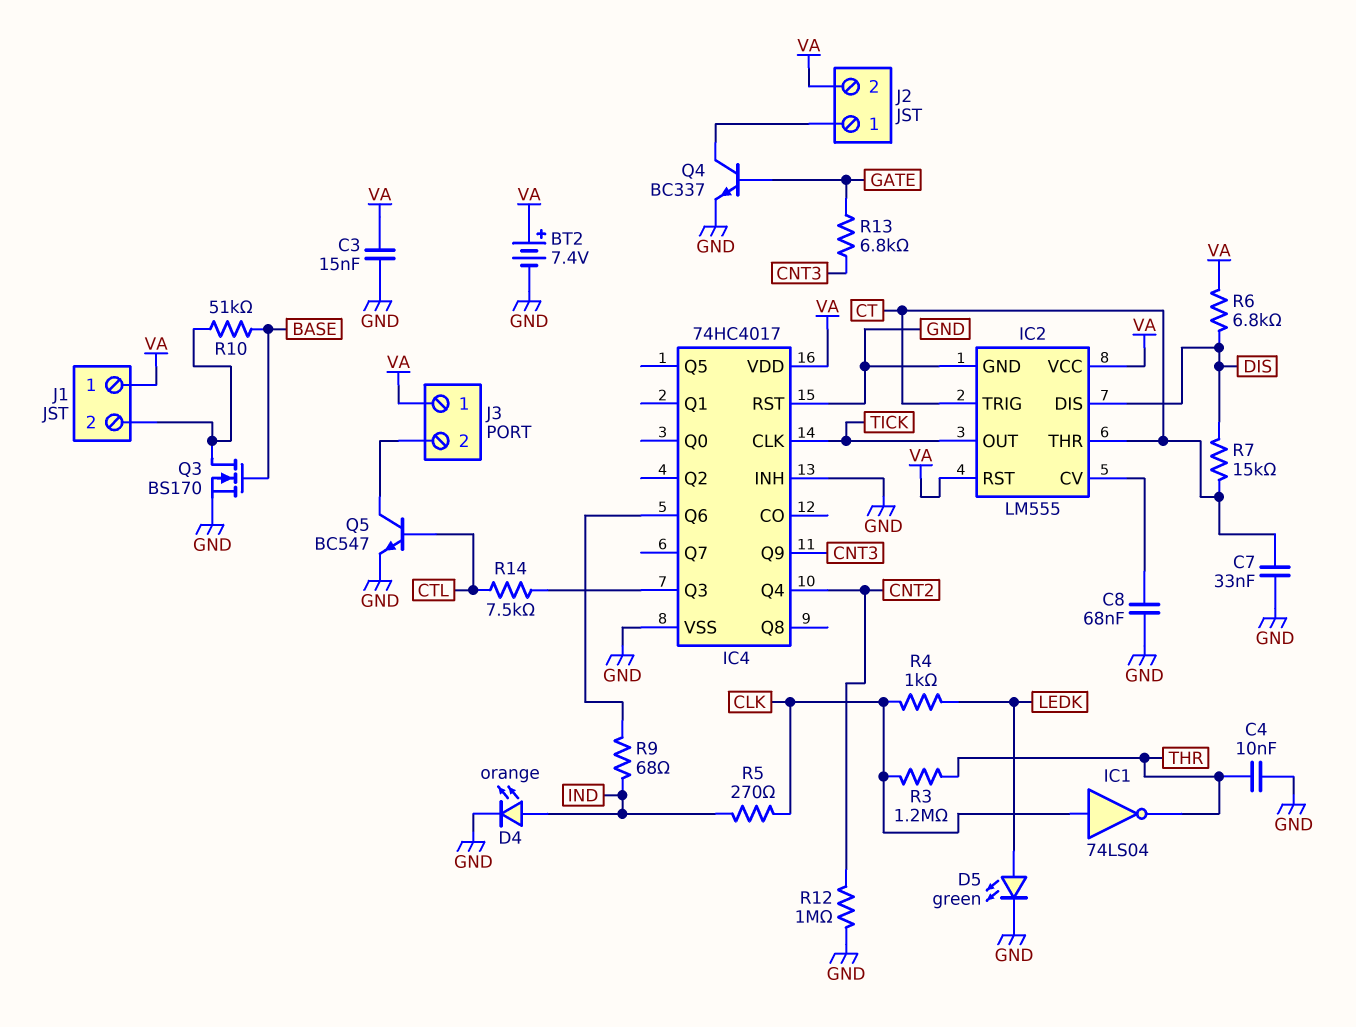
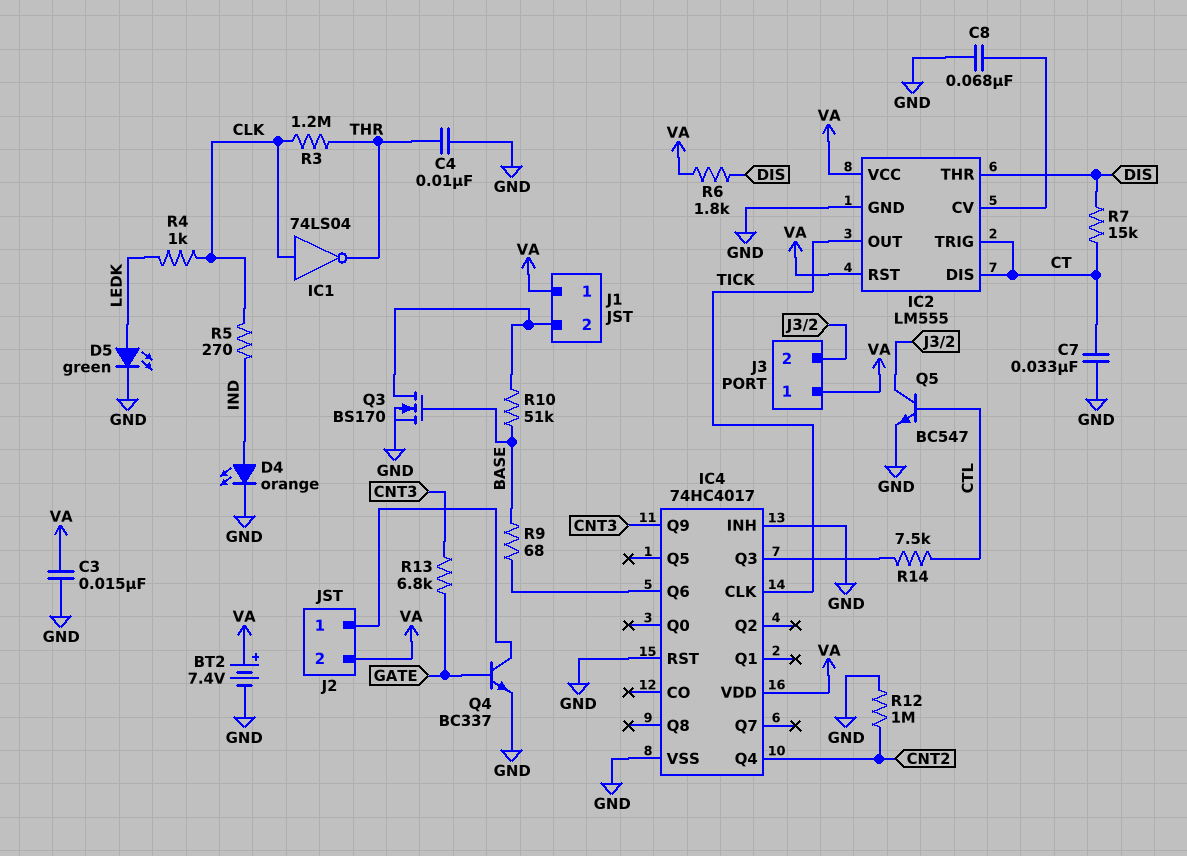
IC2 pin DIS: DIS -> CT
IC2 pin THR: CT -> DIS
R6: 6.8k (DIS, VA) -> 1.8k (DIS, VA)
R9: 68 (IC4/Q6, IND) -> 68 (BASE, IC4/Q6)

